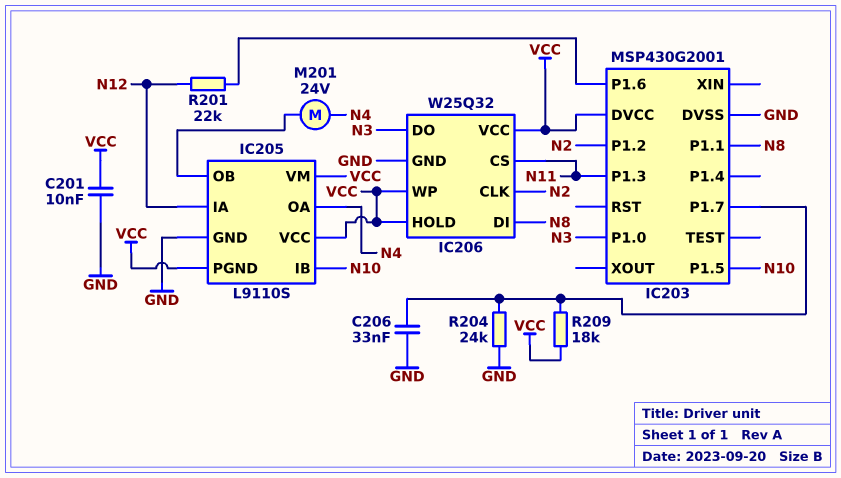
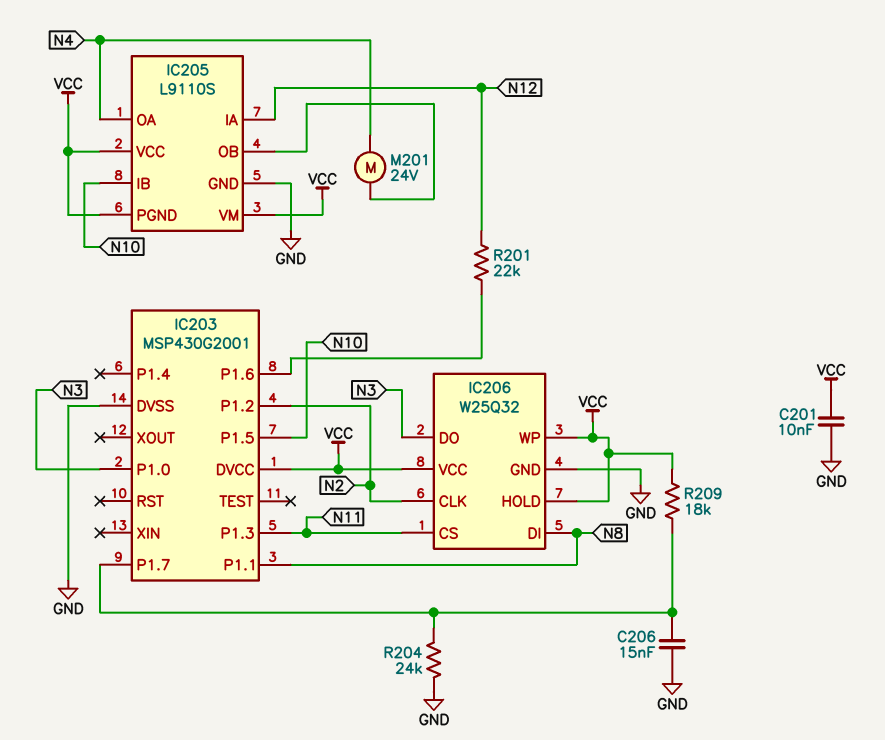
C206: 33nF (GND, IC203/P1.7) -> 15nF (GND, IC203/P1.7)

